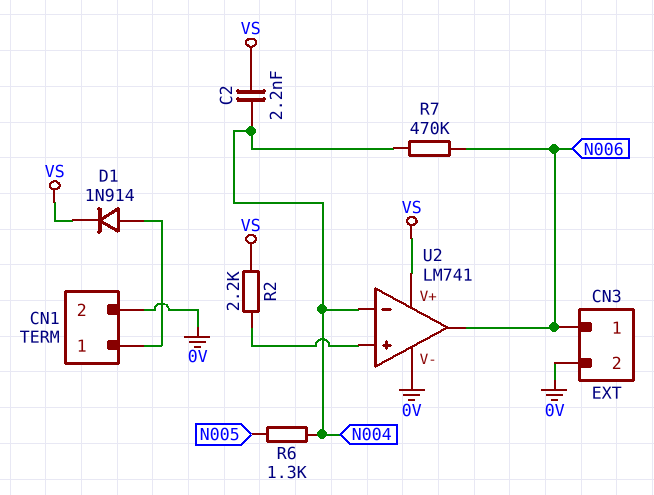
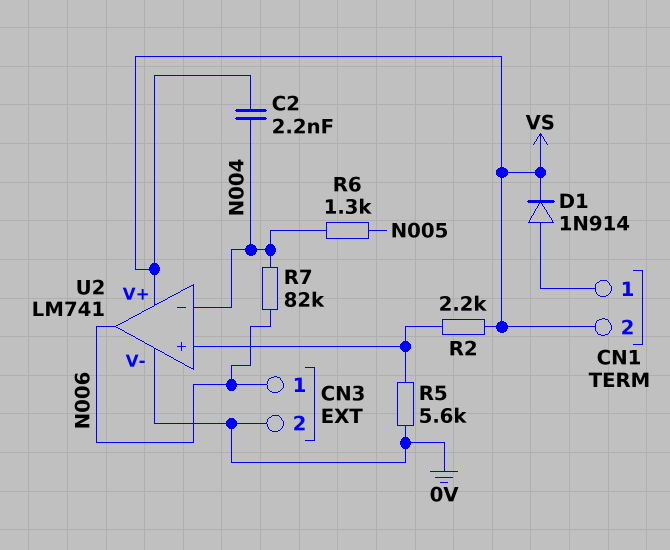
CN1 pin 2: 0V -> VS
R5: none -> 5.6k (0V, U2/in+)
R7: 470k (N004, N006) -> 82k (N004, N006)

